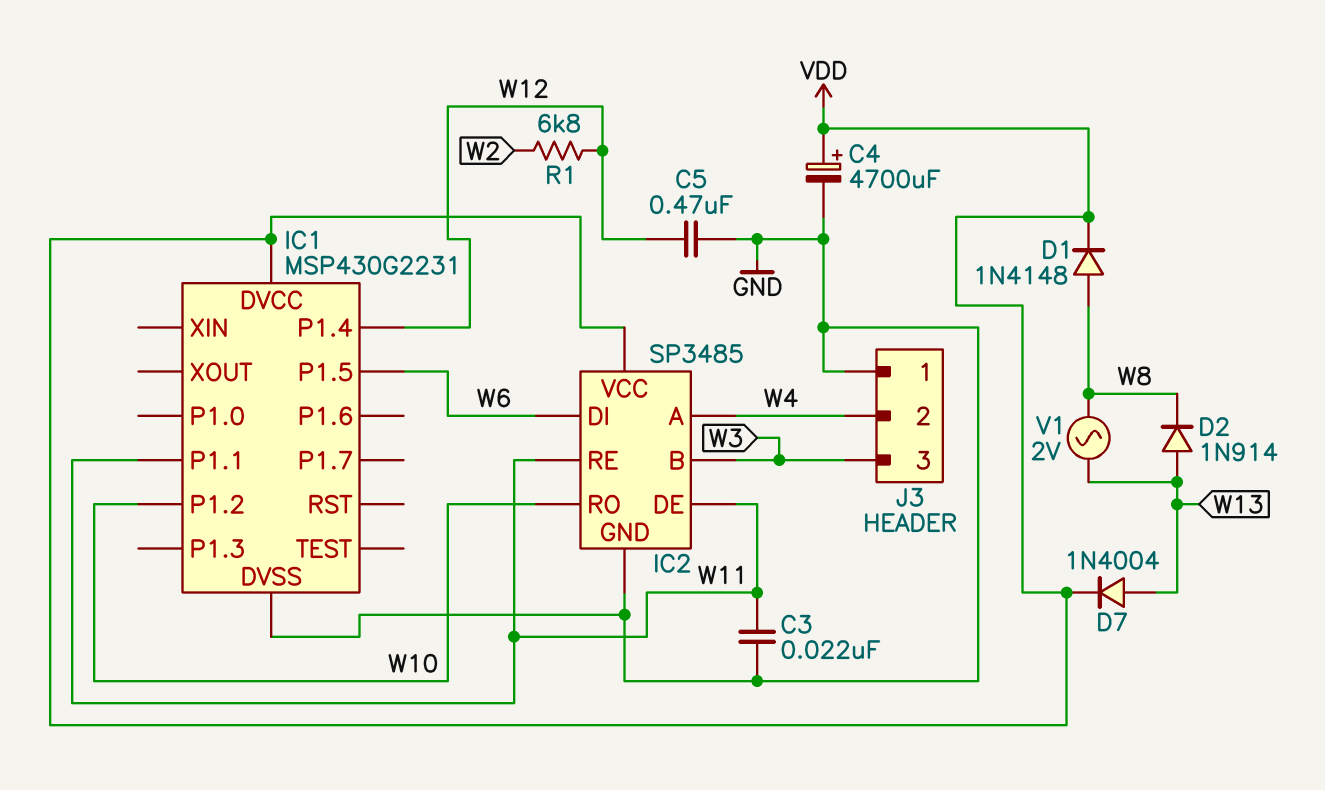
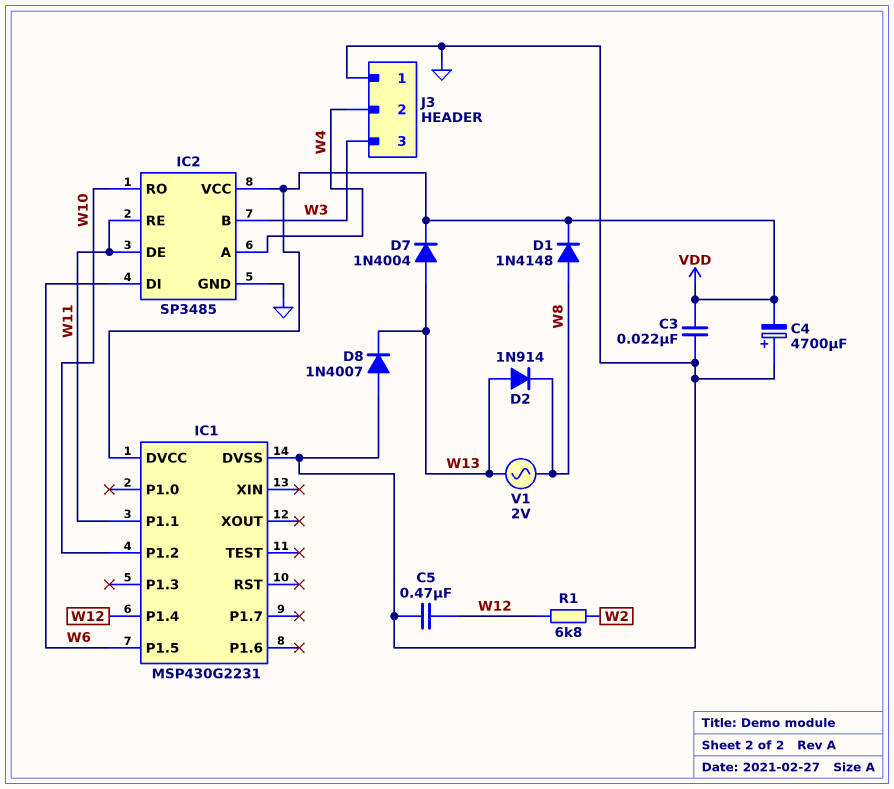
C3: 22nF (GND, W11) -> 22nF (GND, VDD)
C4: 4700uF (plus VDD, minus GND) -> 4700uF (plus GND, minus VDD)
D8: none -> diode 1N4007 (A GND, K W13)

